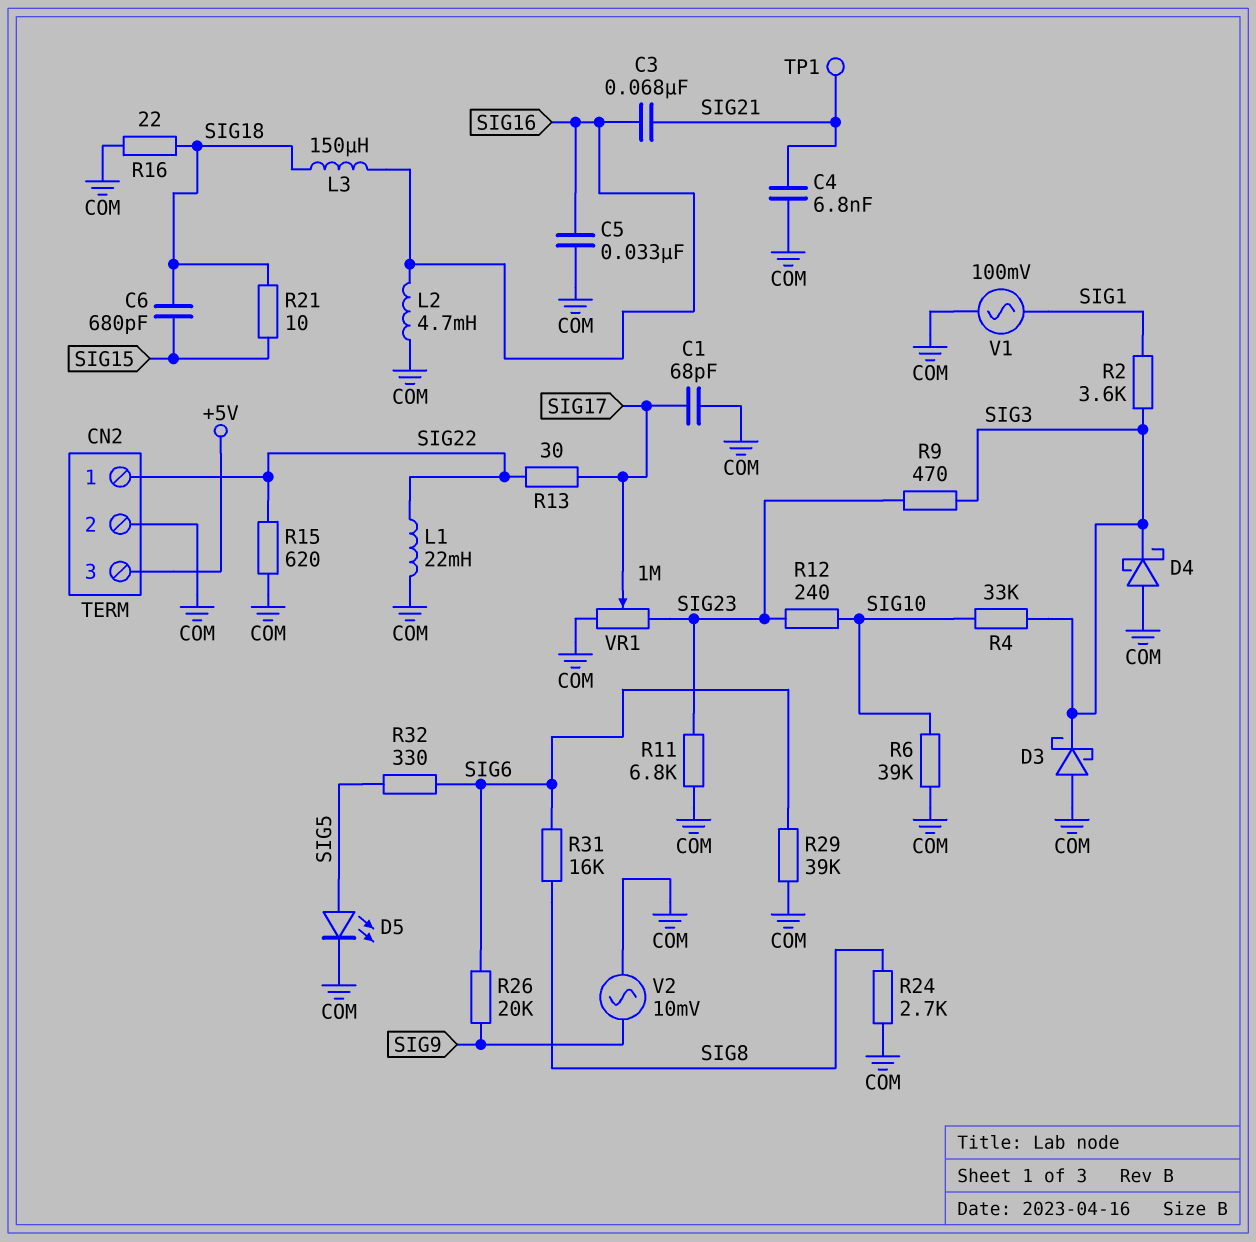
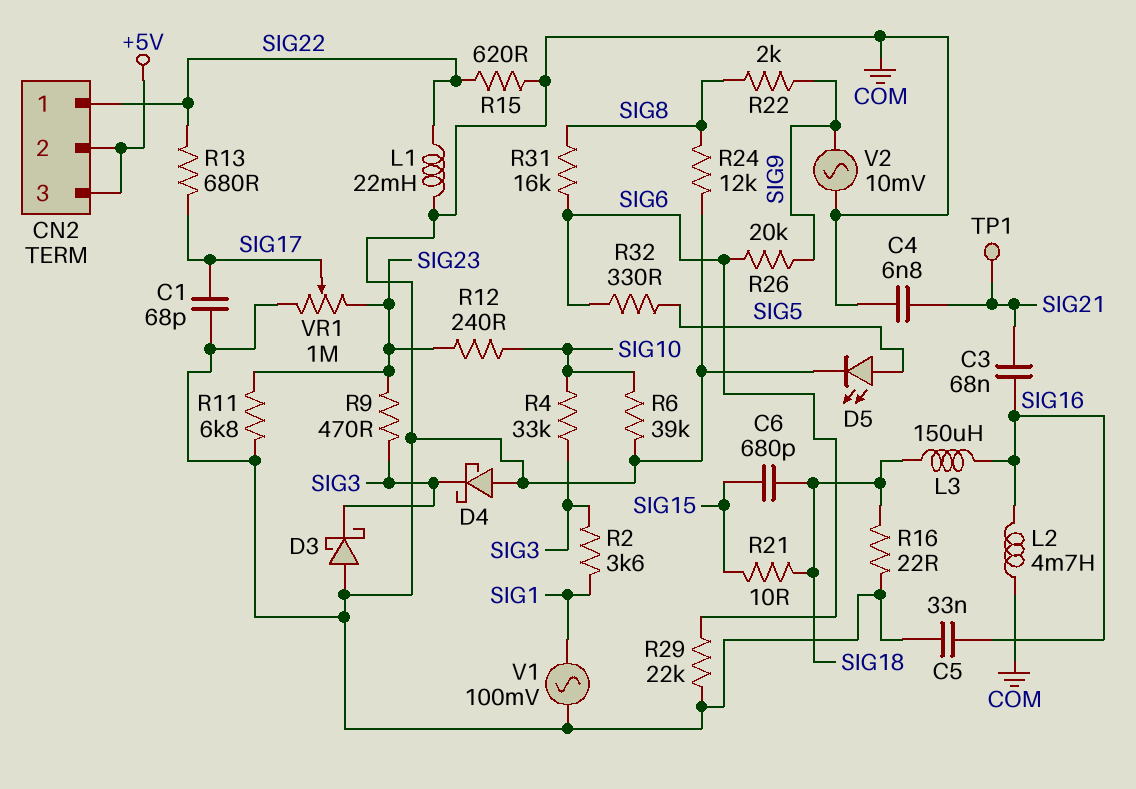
CN2 pin 2: COM -> +5V
R13: 30 (SIG17, SIG22) -> 680 (SIG17, SIG22)
R22: none -> 2k (SIG8, SIG9)
R24: 2.7k (COM, SIG8) -> 12k (COM, SIG8)
R29: 39k (COM, SIG6) -> 22k (COM, SIG6)

